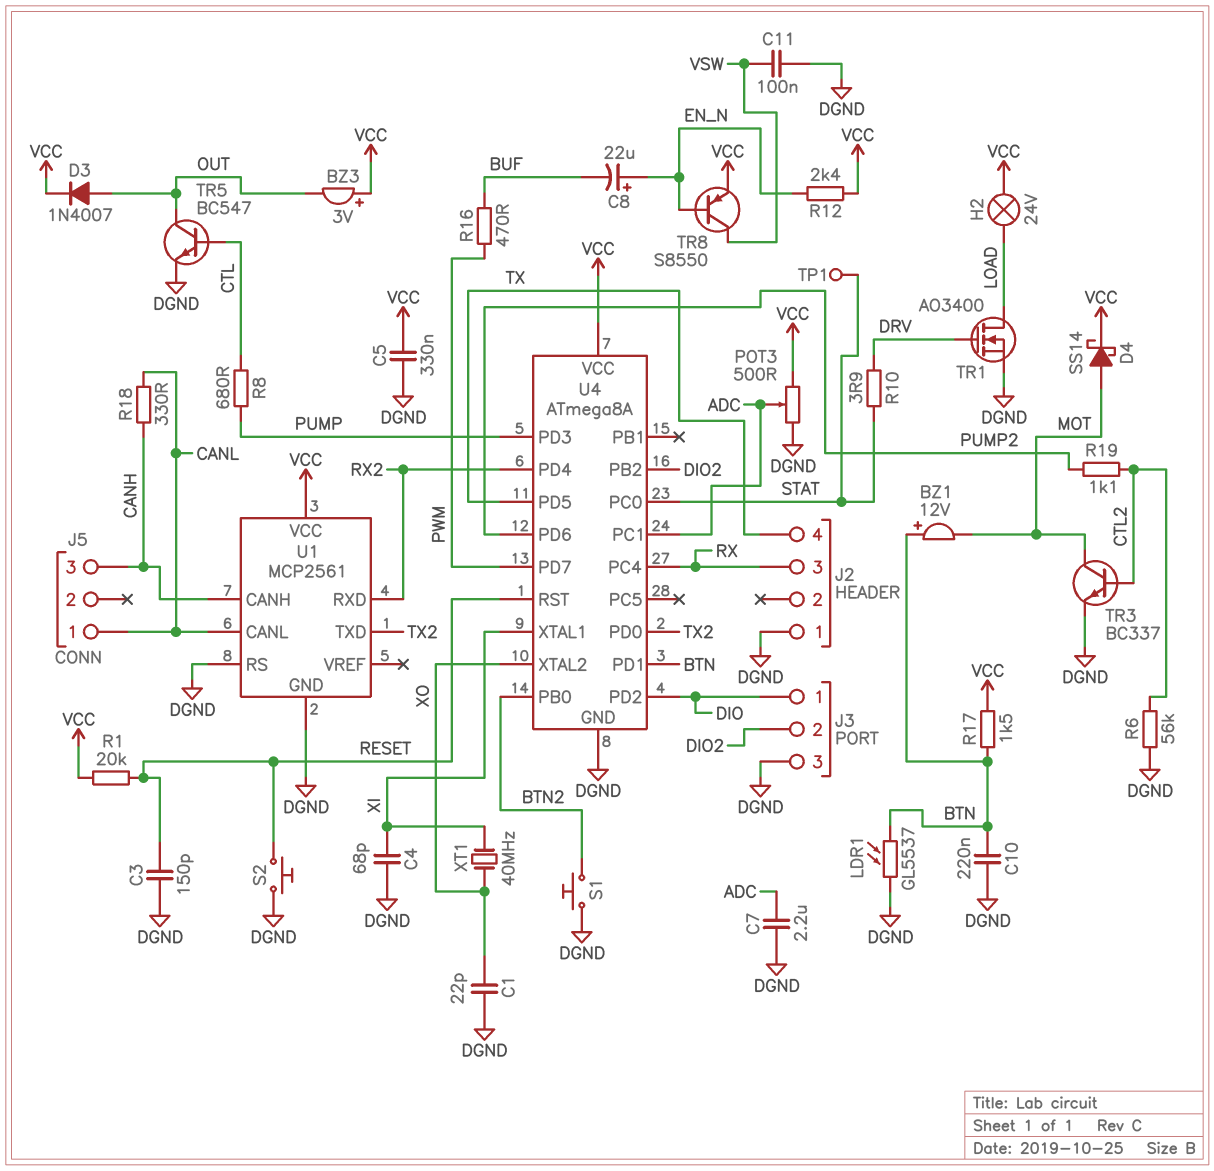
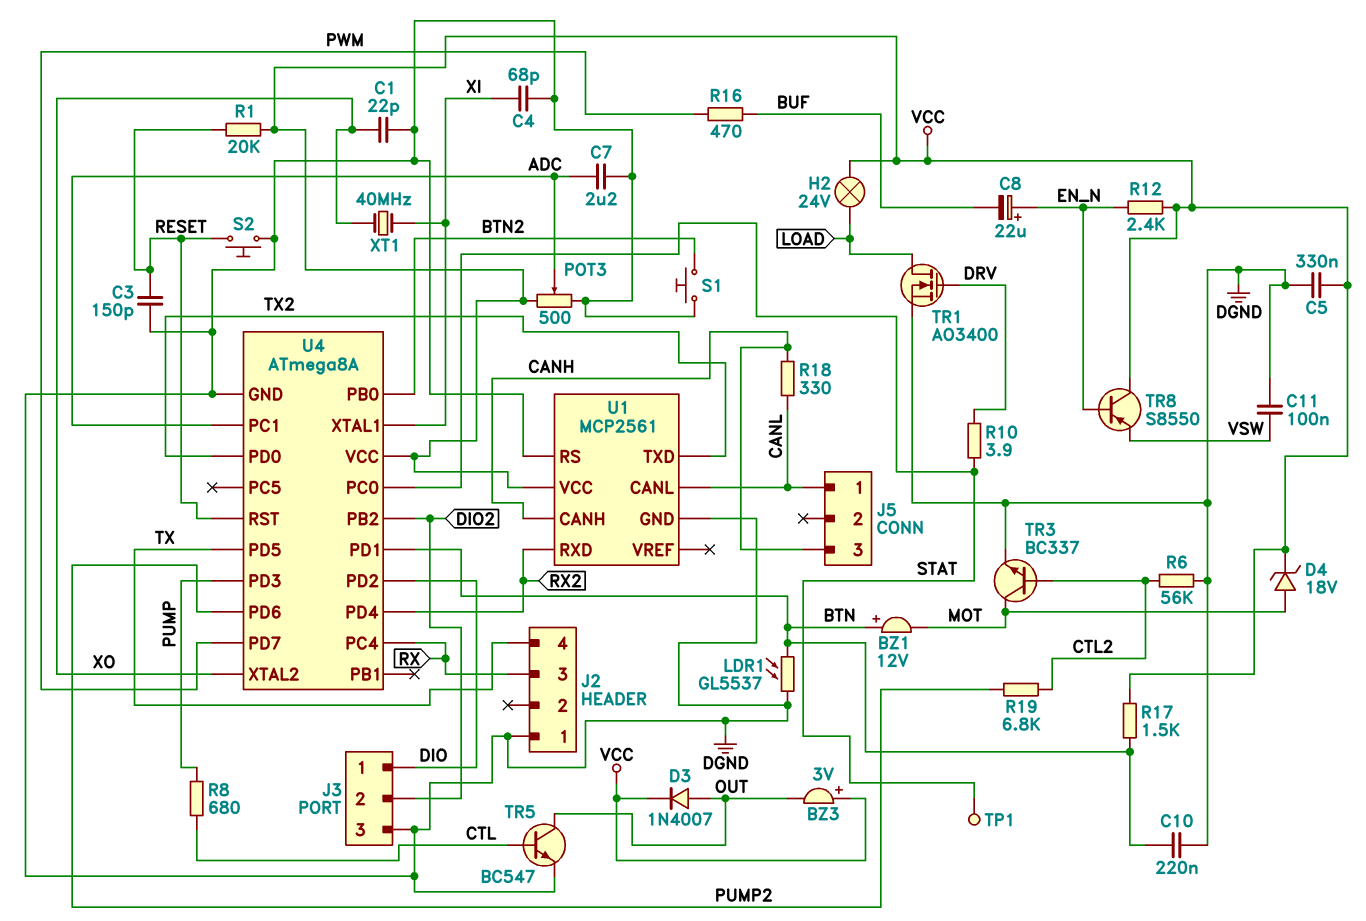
D4: schottky SS14 (A MOT, K VCC) -> zener 18V (A MOT, K VCC)
R19: 1.1k (CTL2, PUMP2) -> 6.8k (CTL2, PUMP2)
TR8: PNP S8550 (B EN_N, C VSW, E VCC) -> PNP S8550 (B EN_N, C VCC, E VSW)

